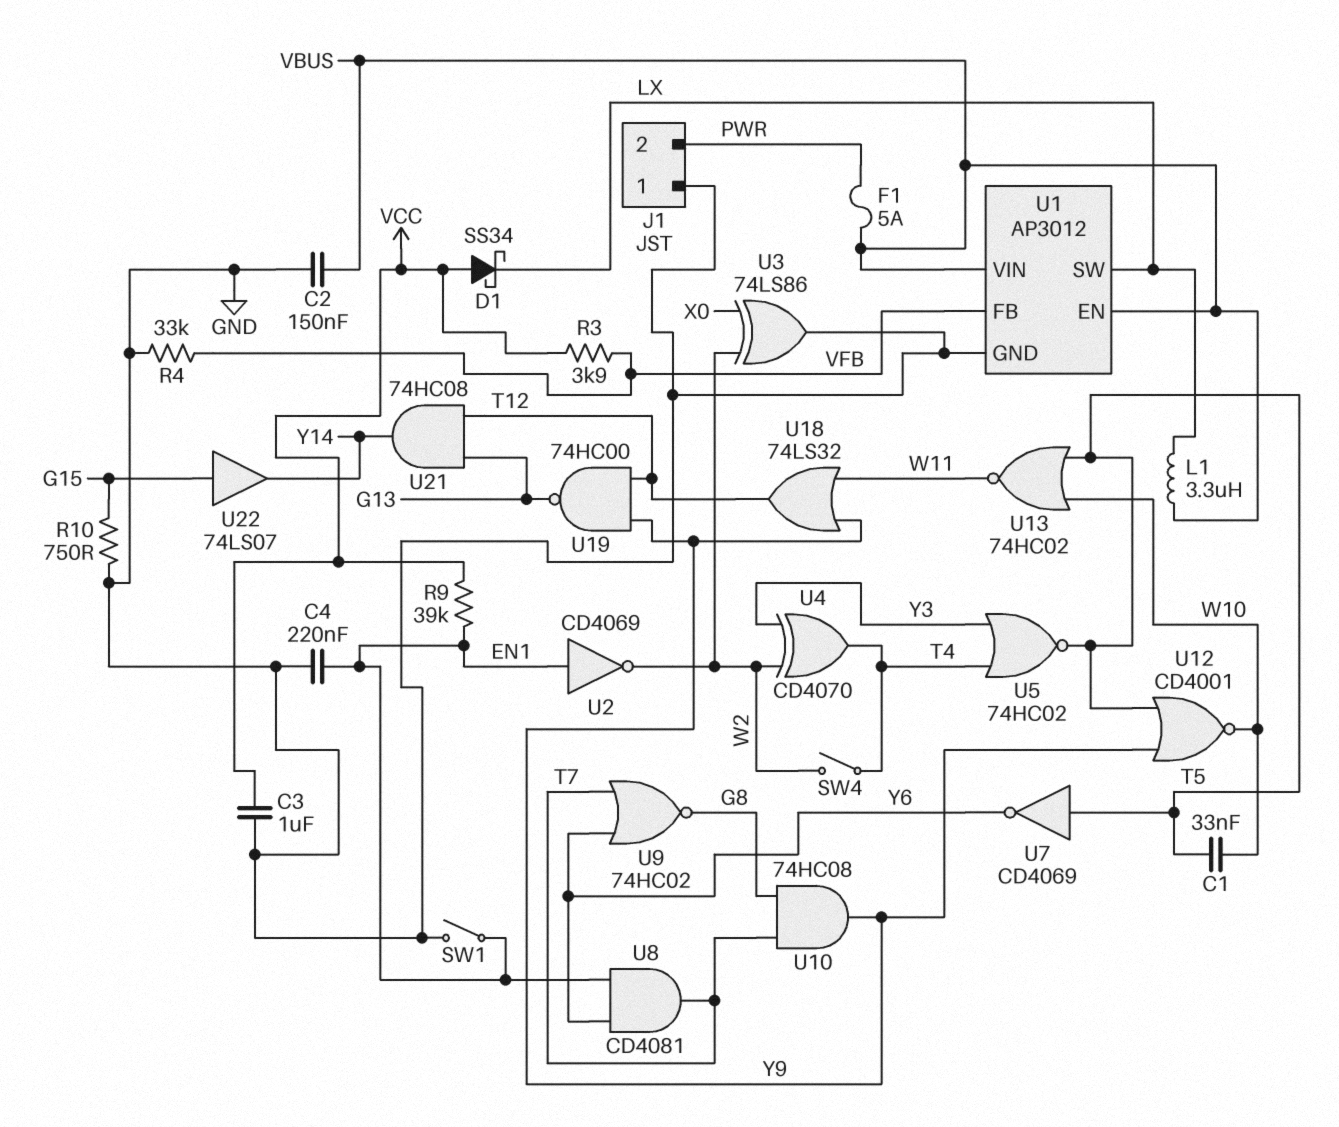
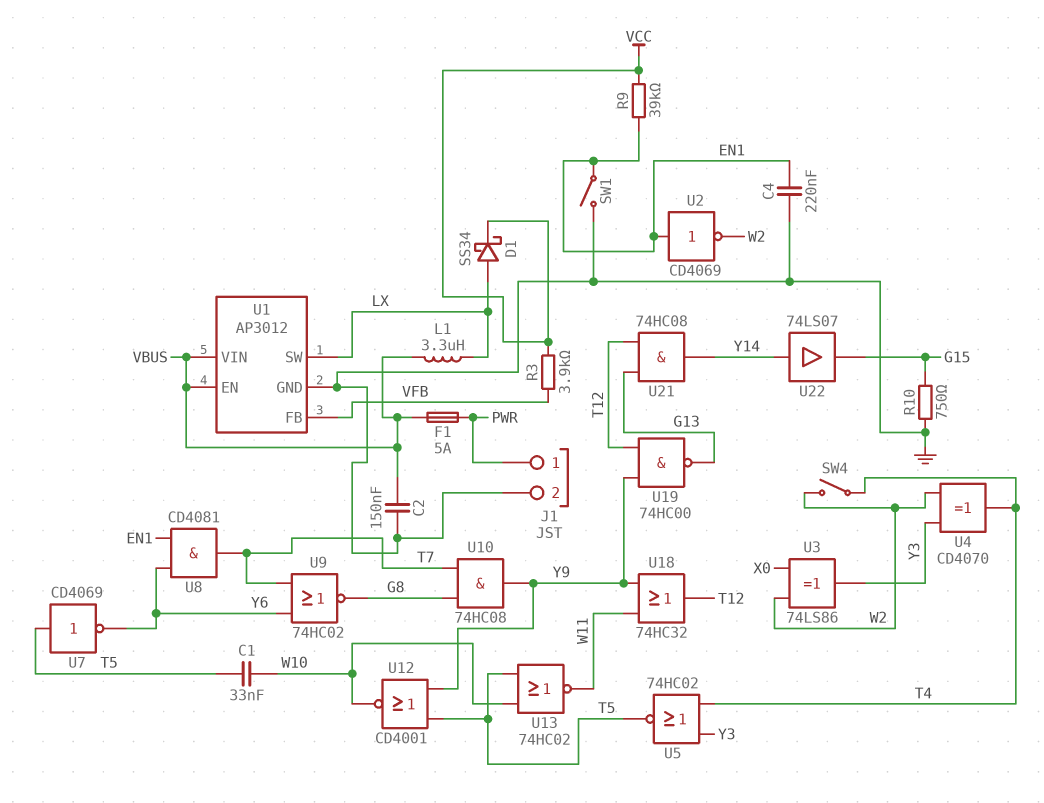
C3: 1uF (GND, VCC) -> none
D1: schottky SS34 (A VCC, K LX) -> schottky SS34 (A LX, K VCC)
J1 pin 1: GND -> PWR
J1 pin 2: PWR -> GND
R4: 33k (GND, VFB) -> none
U3: XOR 74LS86 (in W2, in X0, out GND) -> XOR 74LS86 (in W2, in X0, out Y3)
U18: OR 74LS32 (in W11, in Y9, out T12) -> OR 74HC32 (in W11, in Y9, out T12)
U22: buffer 74LS07 (in G15, out Y14) -> buffer 74LS07 (in Y14, out G15)

